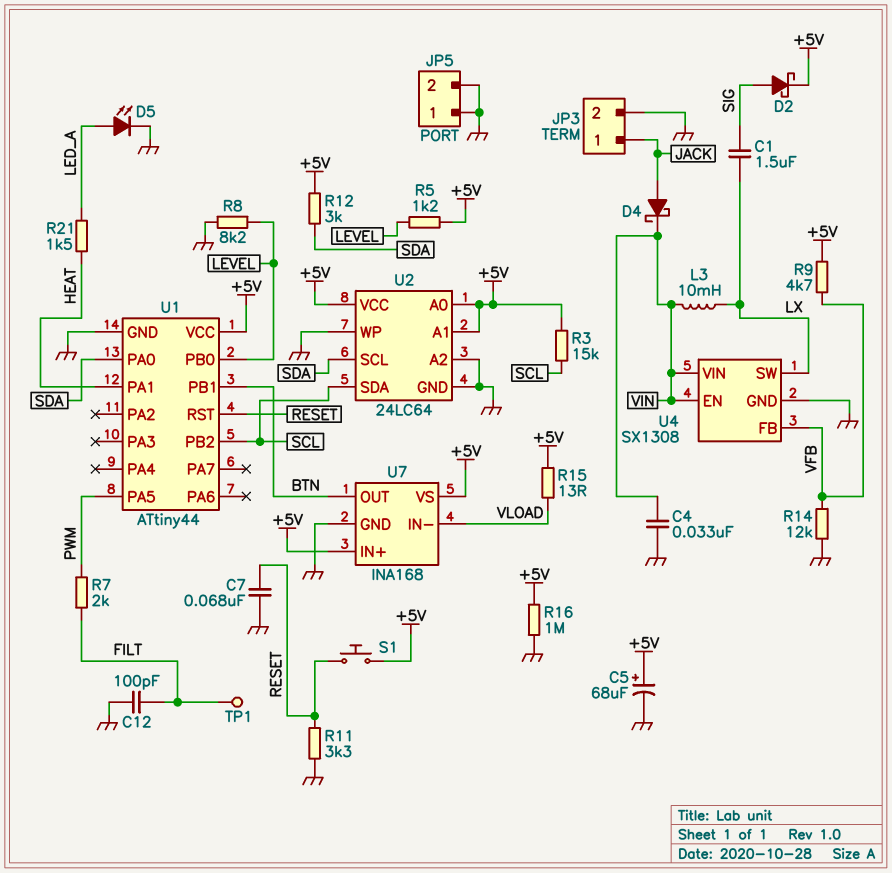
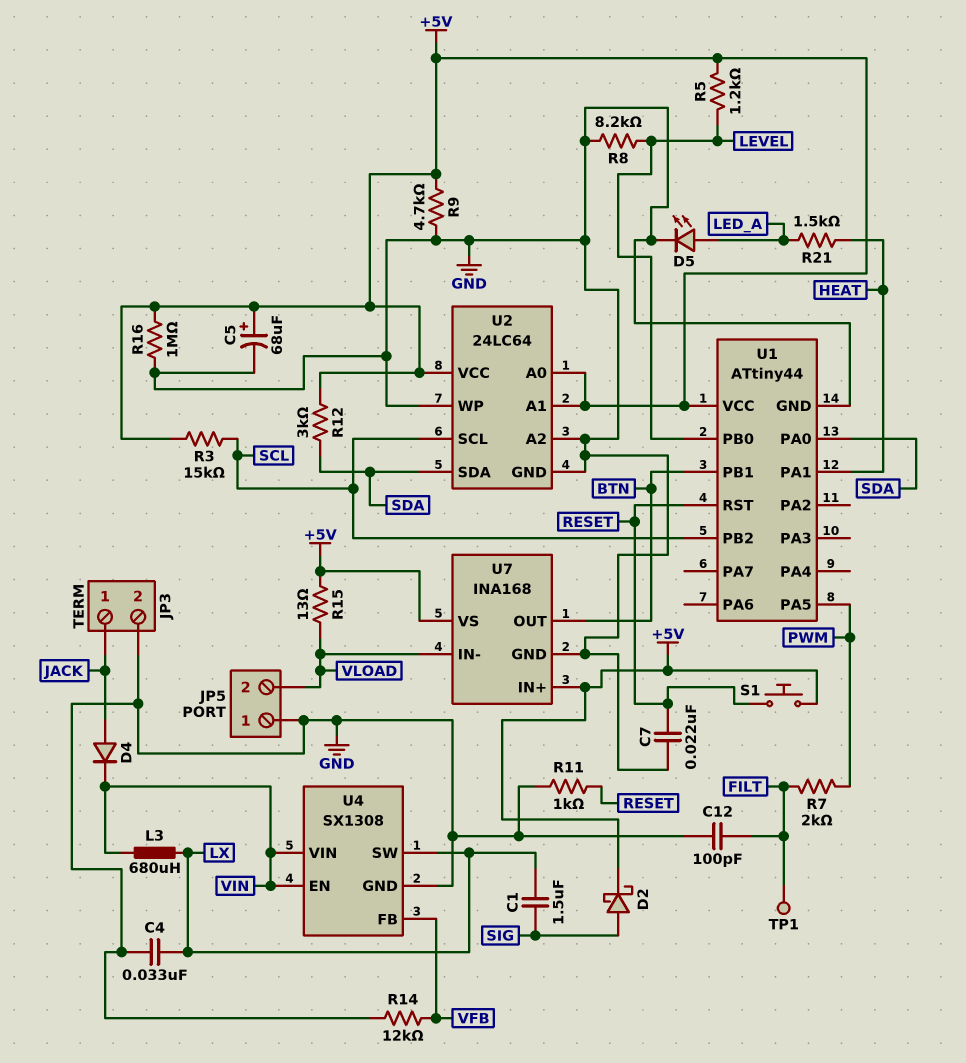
C4: 33nF (GND, VIN) -> 33nF (GND, LX)
C7: 68nF (GND, RESET) -> 22nF (GND, RESET)
D4: schottky (A JACK, K VIN) -> diode (A JACK, K VIN)
JP5 pin 2: GND -> VLOAD
L3: 10mH (LX, VIN) -> 680uH (LX, VIN)
R9: 4.7k (+5V, VFB) -> 4.7k (+5V, GND)
R11: 3.3k (GND, RESET) -> 1k (GND, RESET)
U2 pin SCL: SDA -> SCL
U2 pin SDA: SCL -> SDA

